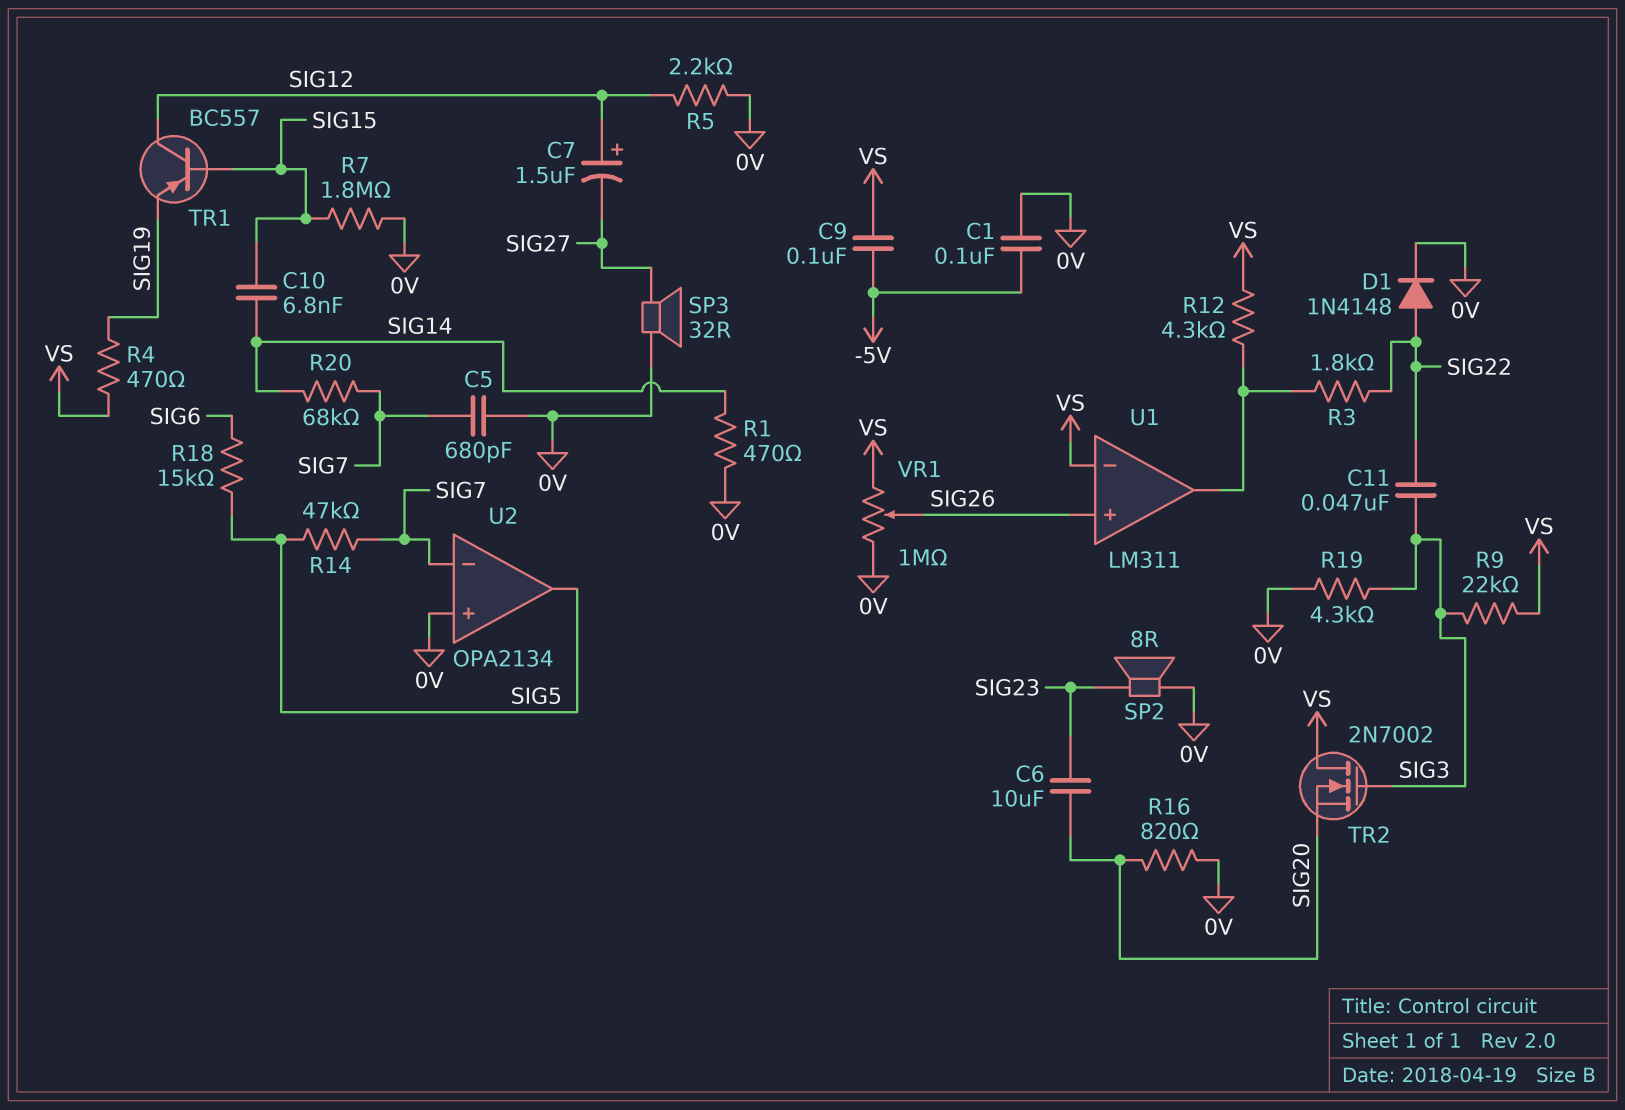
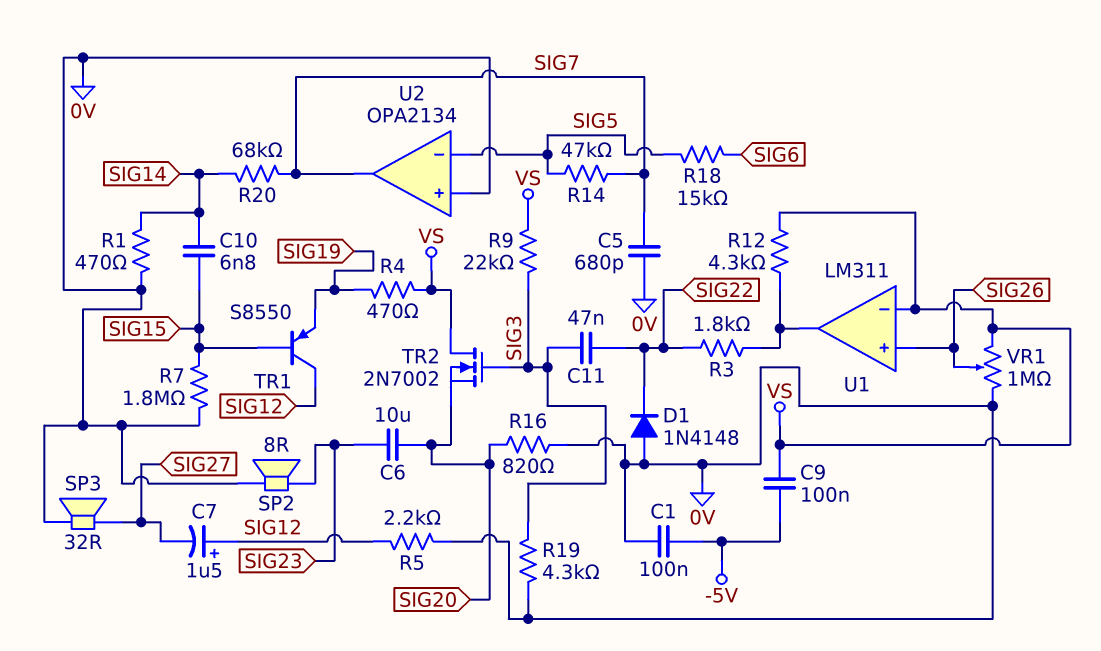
D1: diode 1N4148 (A SIG22, K 0V) -> diode 1N4148 (A 0V, K SIG22)
TR1: PNP BC557 (B SIG15, C SIG12, E SIG19) -> PNP S8550 (B SIG15, C SIG12, E SIG19)
U2 pin in-: SIG7 -> SIG5
U2 pin out: SIG5 -> SIG7

